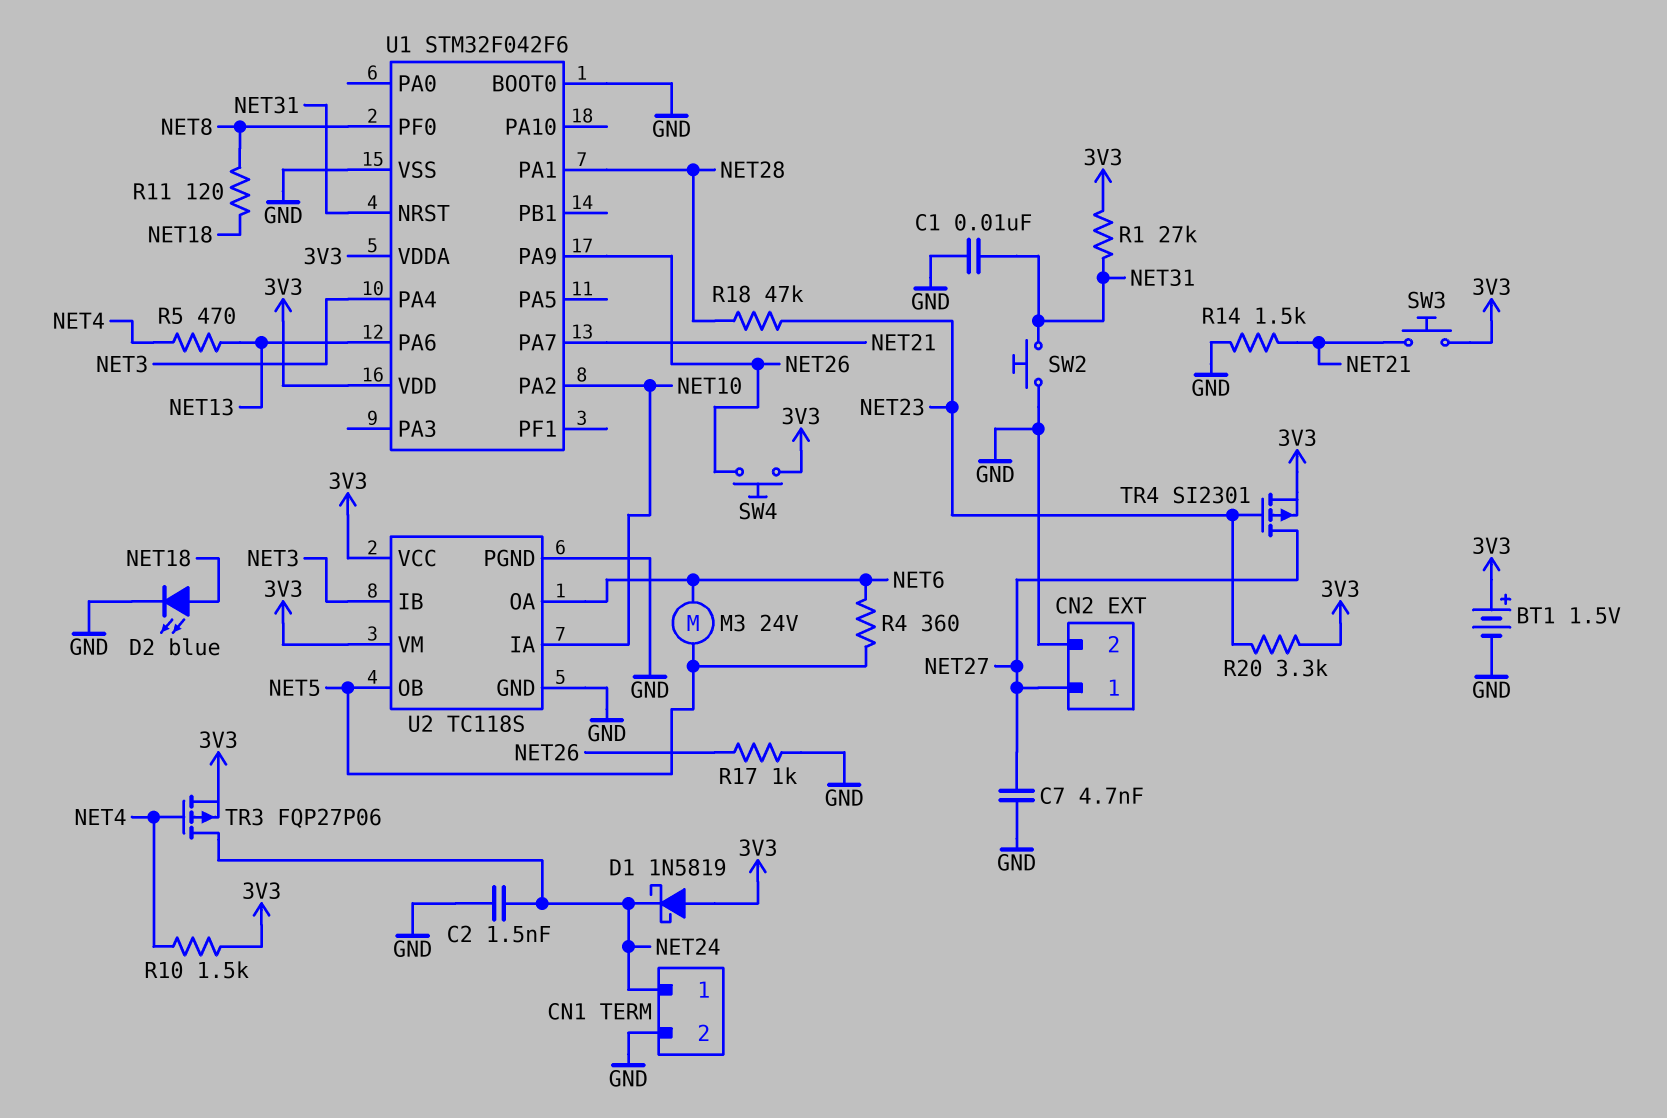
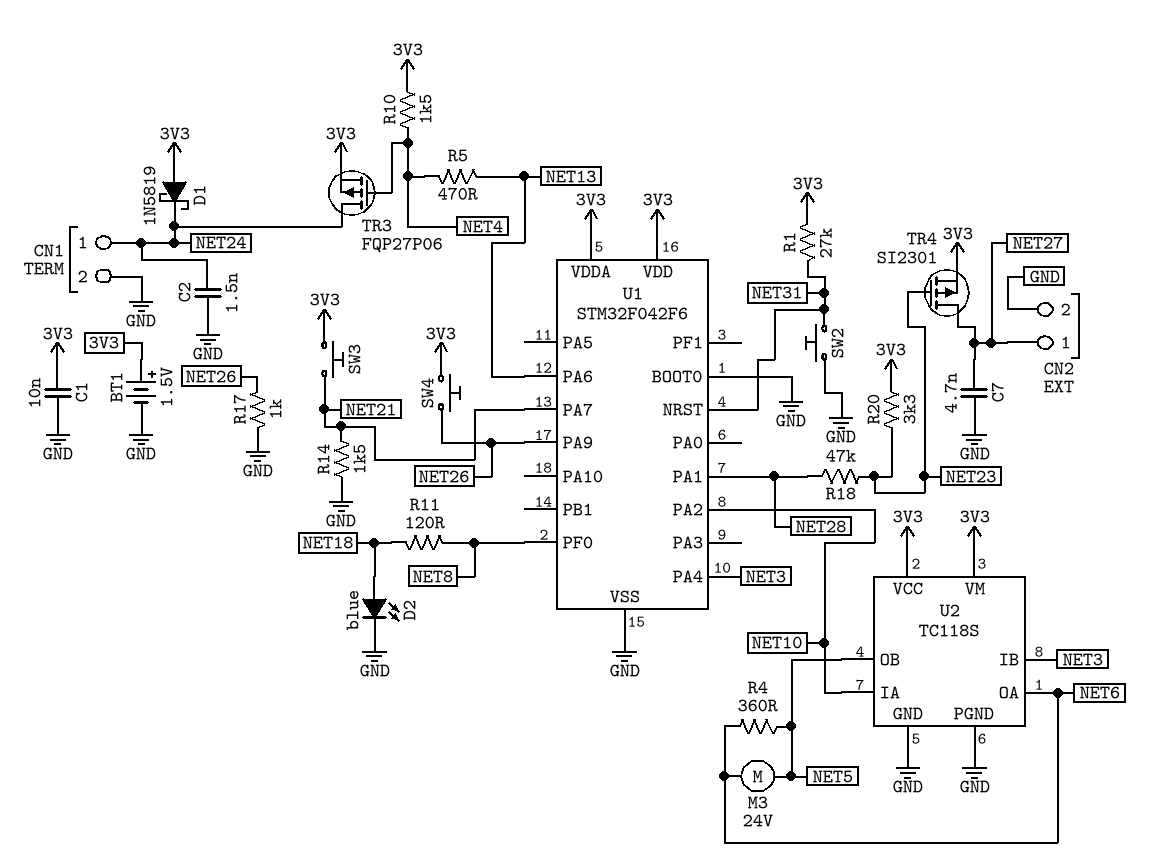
C1: 10nF (GND, NET31) -> 10nF (3V3, GND)

